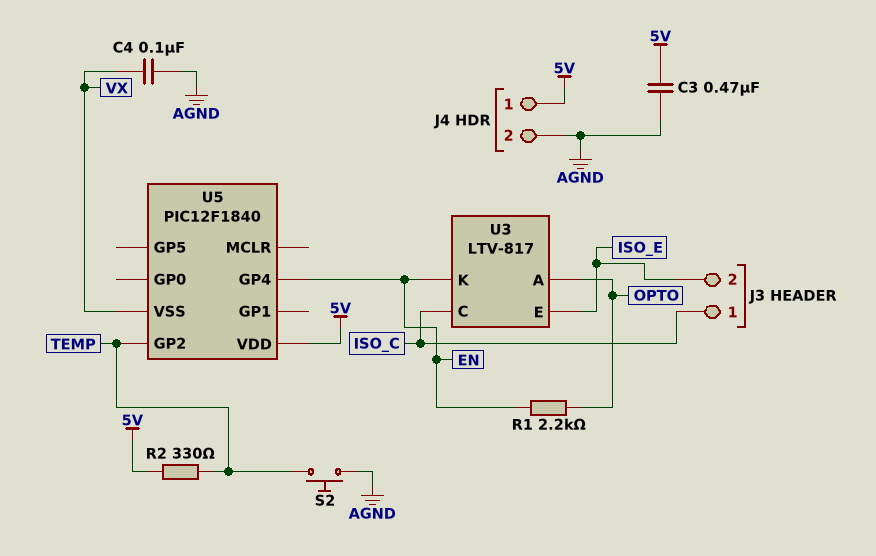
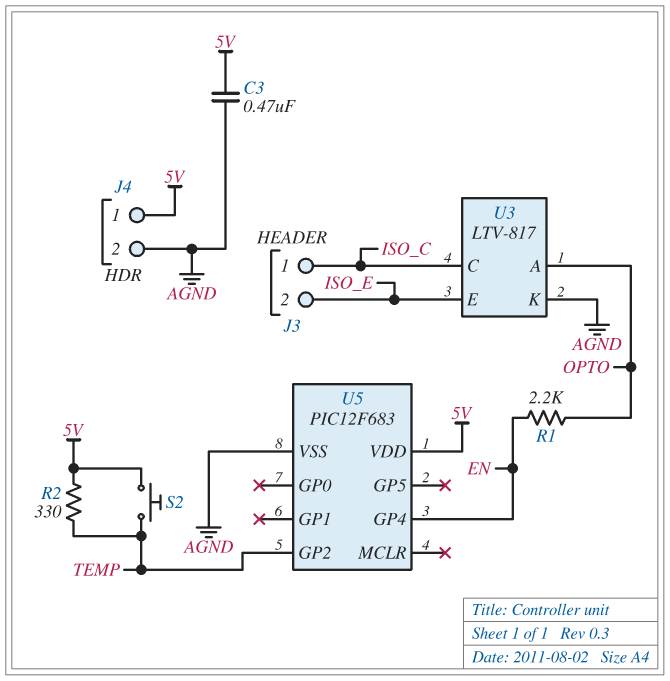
C4: 100nF (AGND, VX) -> none
S2: button (AGND, TEMP) -> button (5V, TEMP)
U3 pin K: EN -> AGND
U5: PIC12F1840 -> PIC12F683
U5 pin VSS: VX -> AGND

